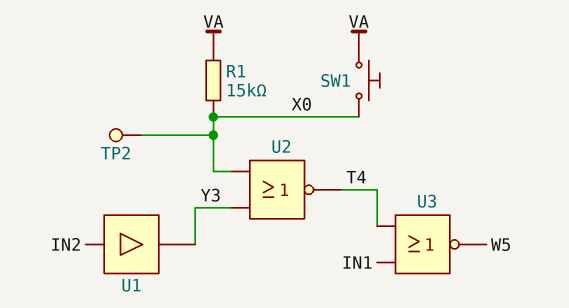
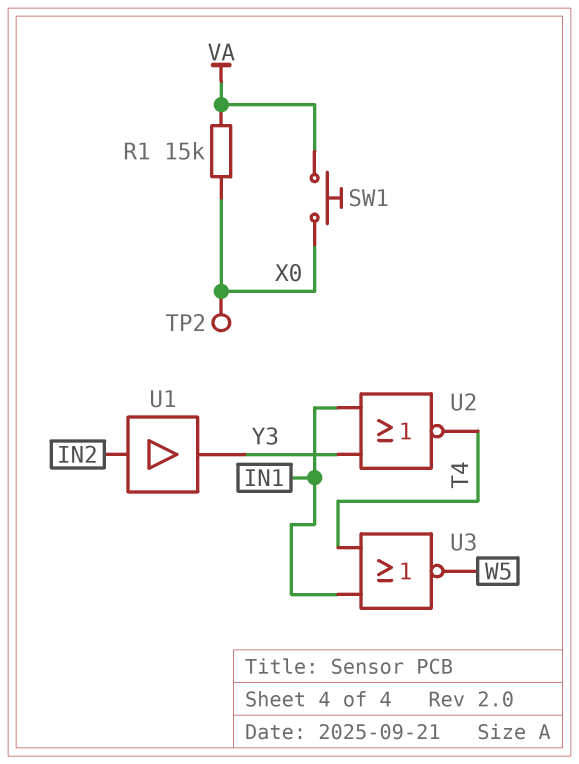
U2: NOR (in X0, in Y3, out T4) -> NOR (in IN1, in Y3, out T4)

